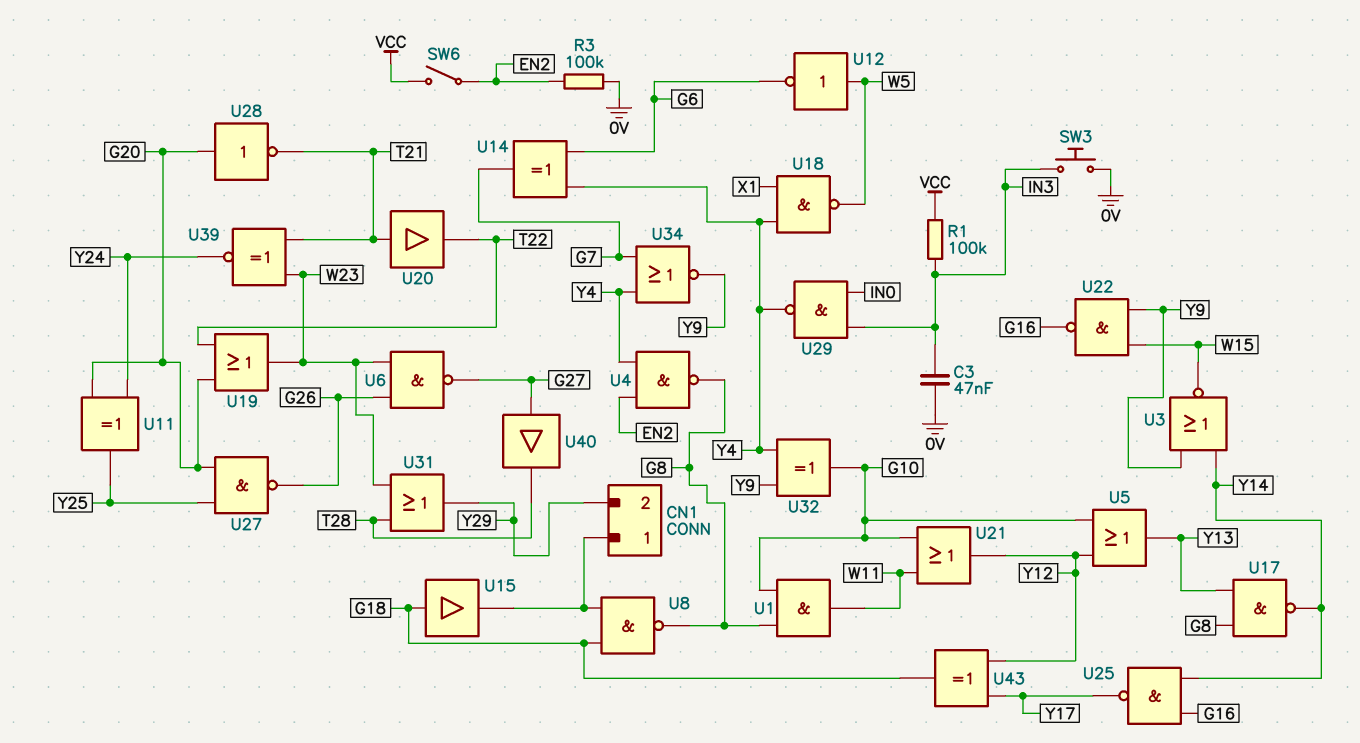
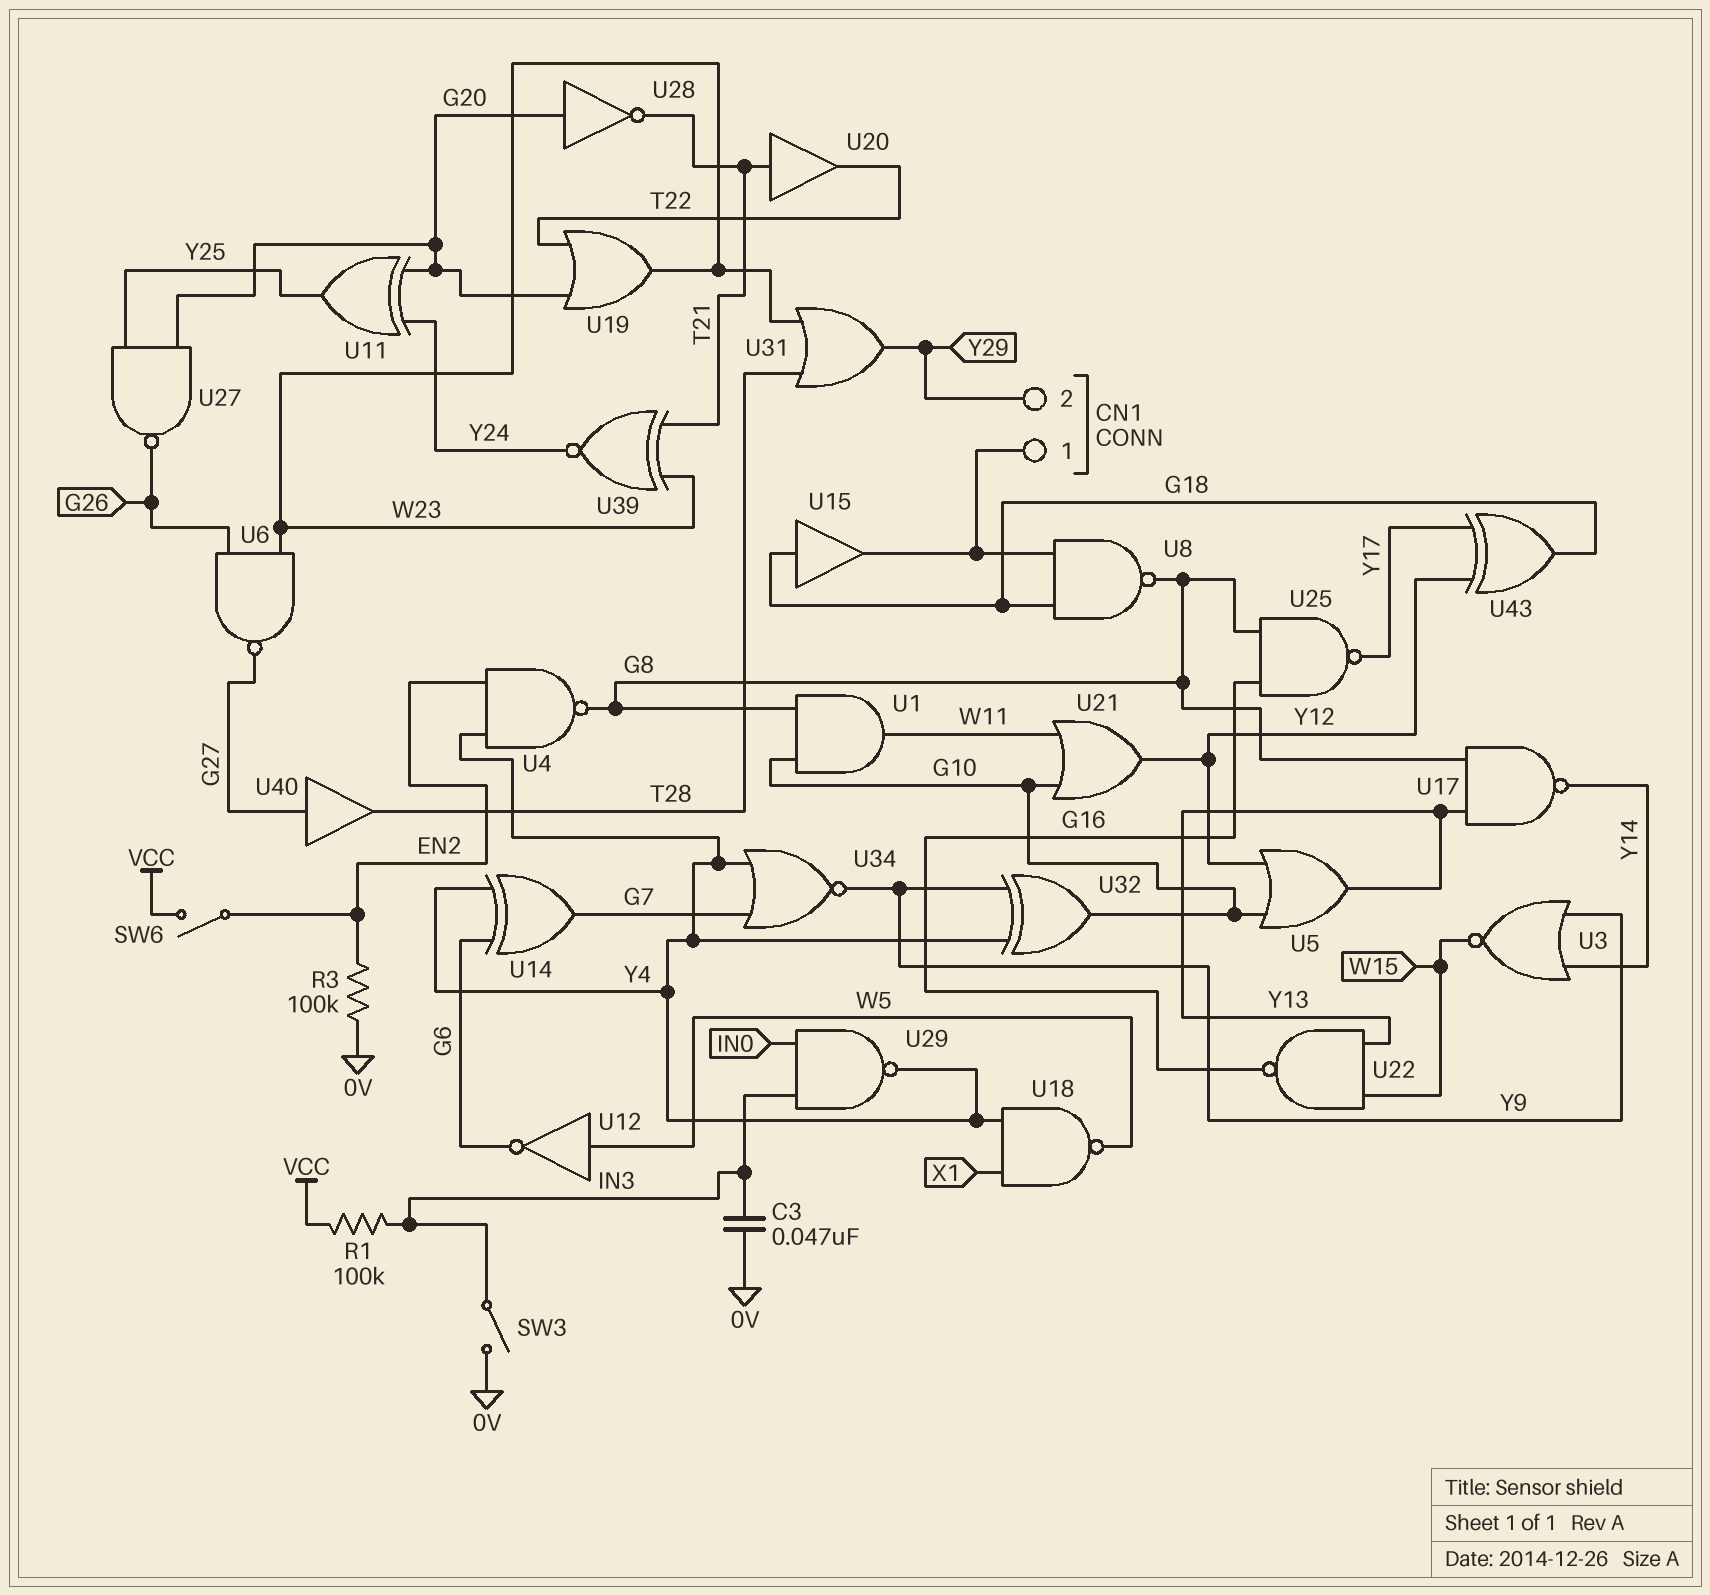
SW3: button (0V, IN3) -> switch (0V, IN3)
U22: NAND (in W15, in Y9, out G16) -> NAND (in W15, in Y13, out G16)
U25: NAND (in G16, in Y14, out Y17) -> NAND (in G8, in G16, out Y17)

